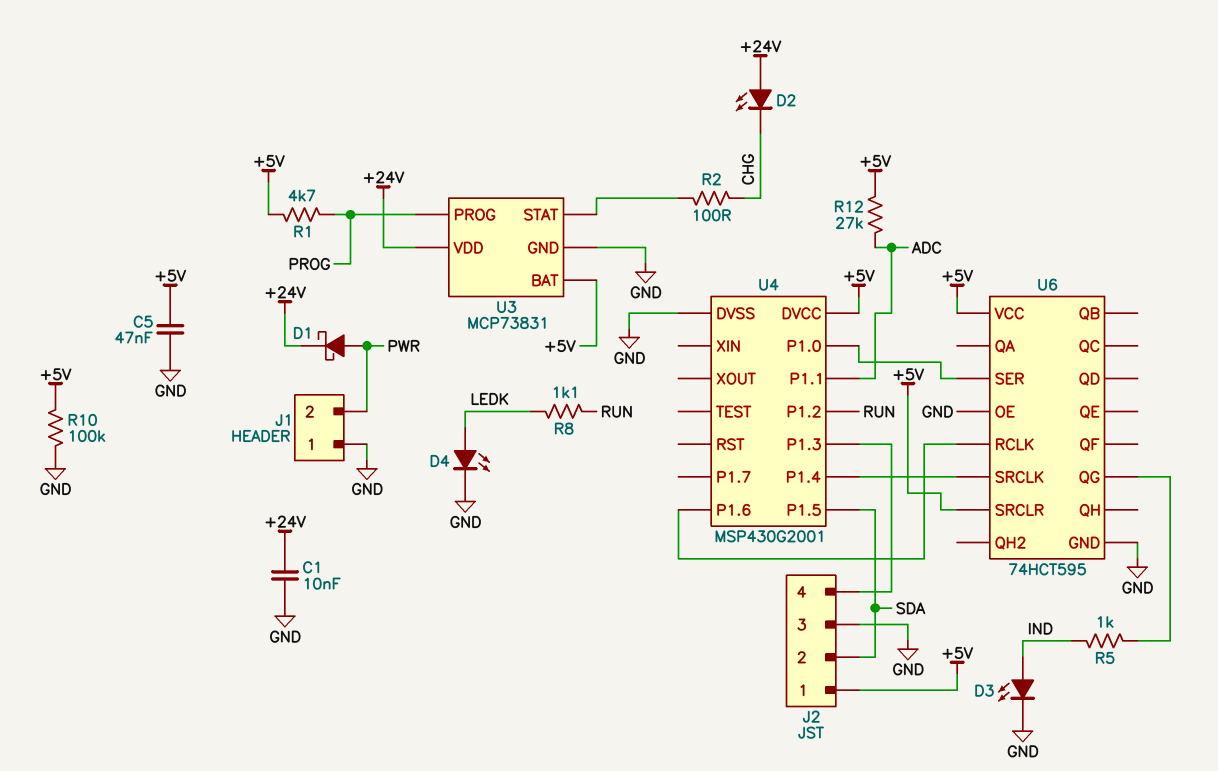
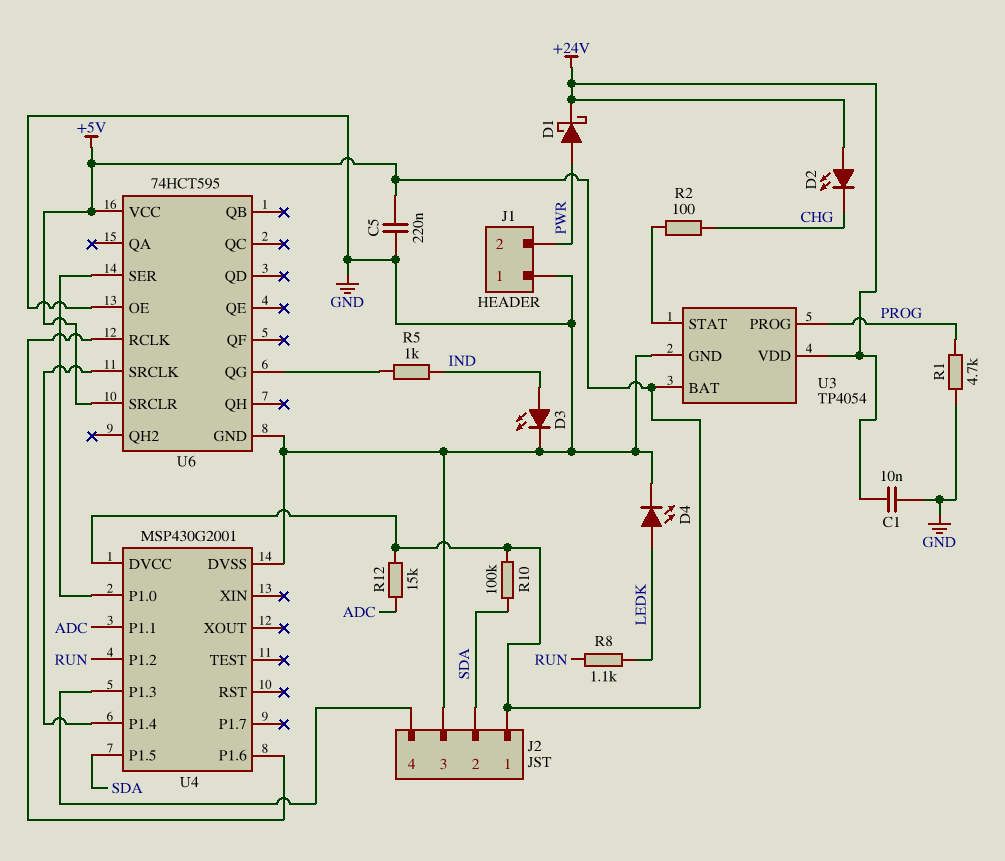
C5: 47nF (+5V, GND) -> 220nF (+5V, GND)
R1: 4.7k (+5V, PROG) -> 4.7k (GND, PROG)
R10: 100k (+5V, GND) -> 100k (+5V, SDA)
R12: 27k (+5V, ADC) -> 15k (+5V, ADC)
U3: MCP73831 -> TP4054

